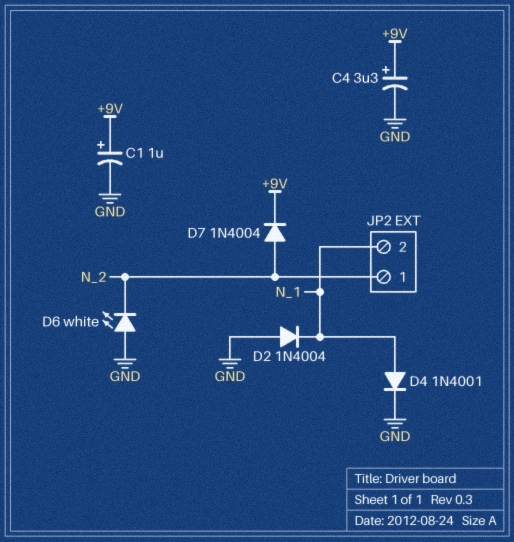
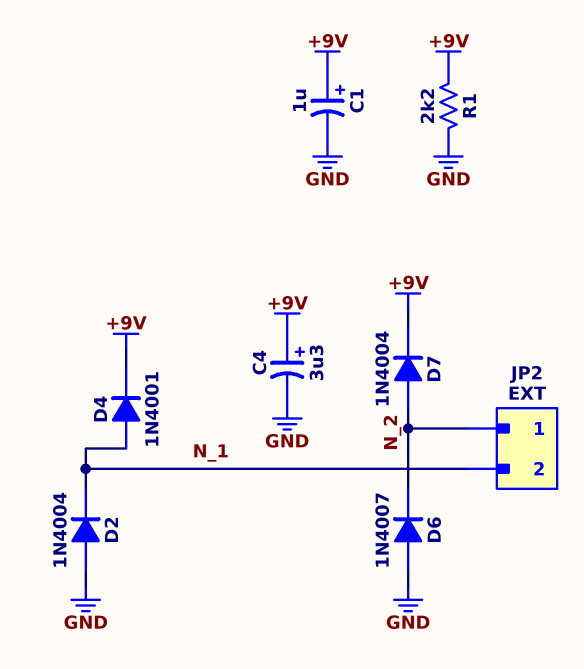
D4: diode 1N4001 (A N_1, K GND) -> diode 1N4001 (A N_1, K +9V)
D6: LED white (A GND, K N_2) -> diode 1N4007 (A GND, K N_2)
R1: none -> 2.2k (+9V, GND)

